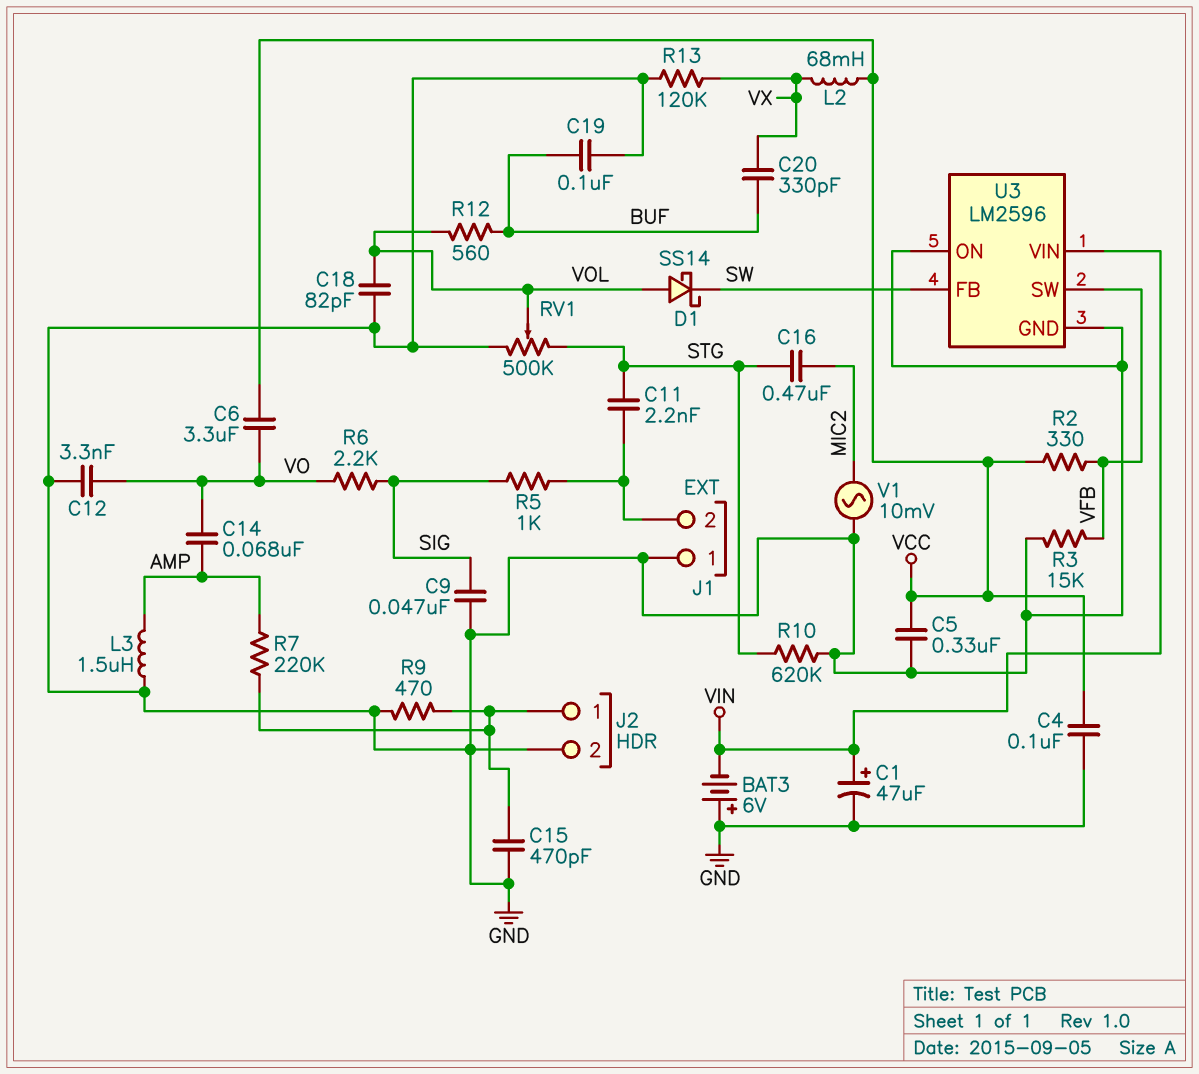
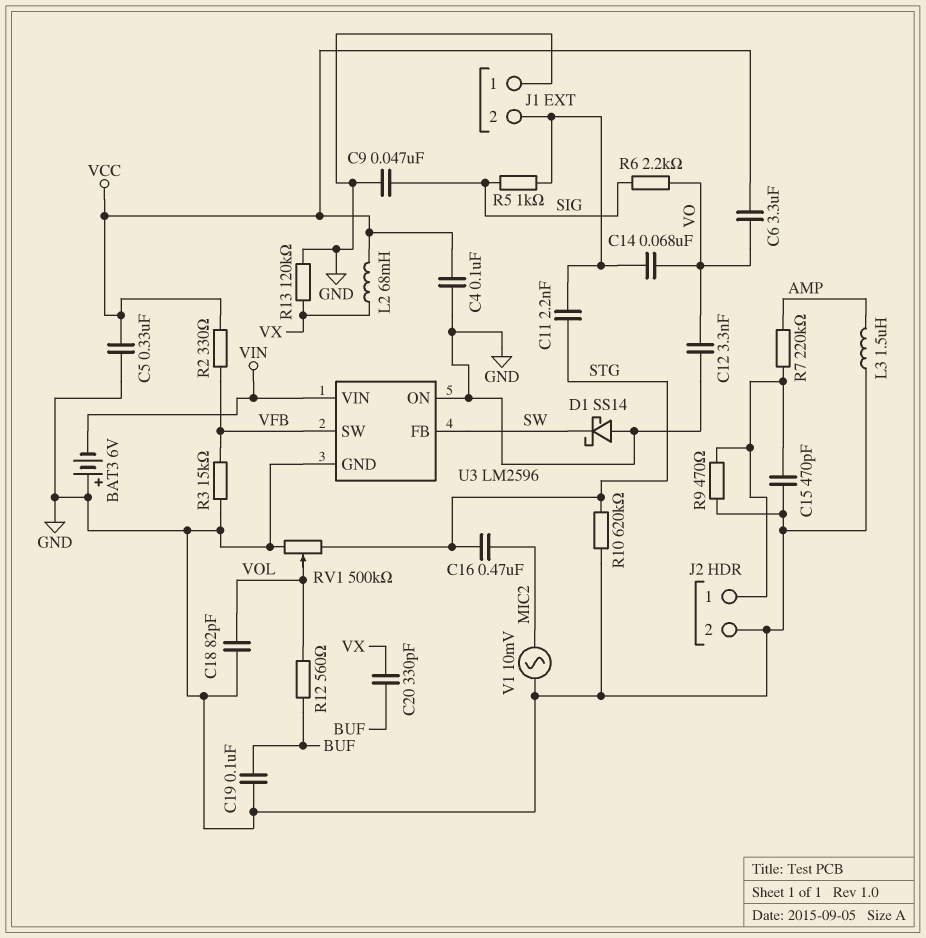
C1: 47uF (plus VIN, minus GND) -> none
C14: 68nF (AMP, VO) -> 68nF (J1/2, VO)
D1: schottky SS14 (A VOL, K SW) -> schottky SS14 (A GND, K SW)

